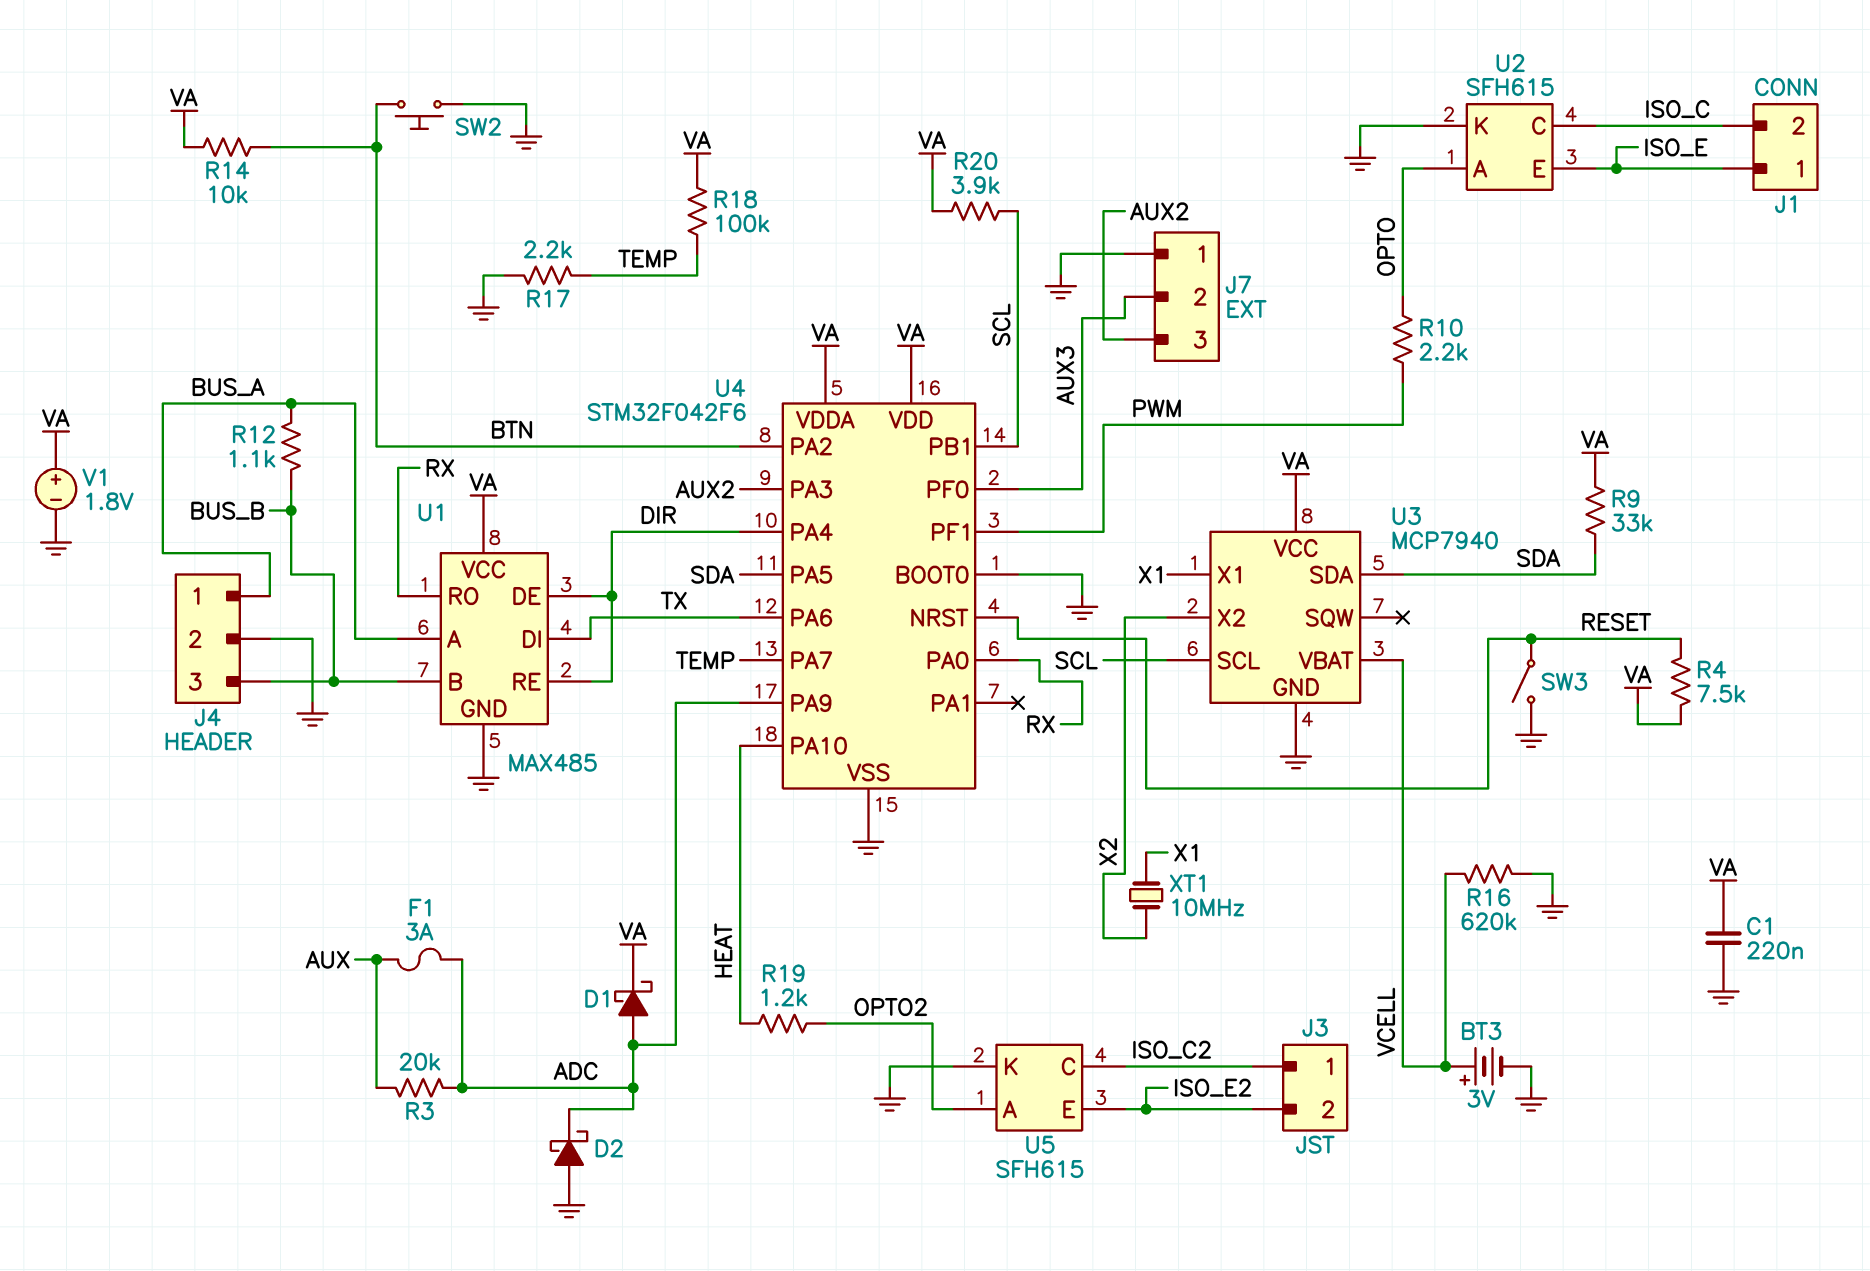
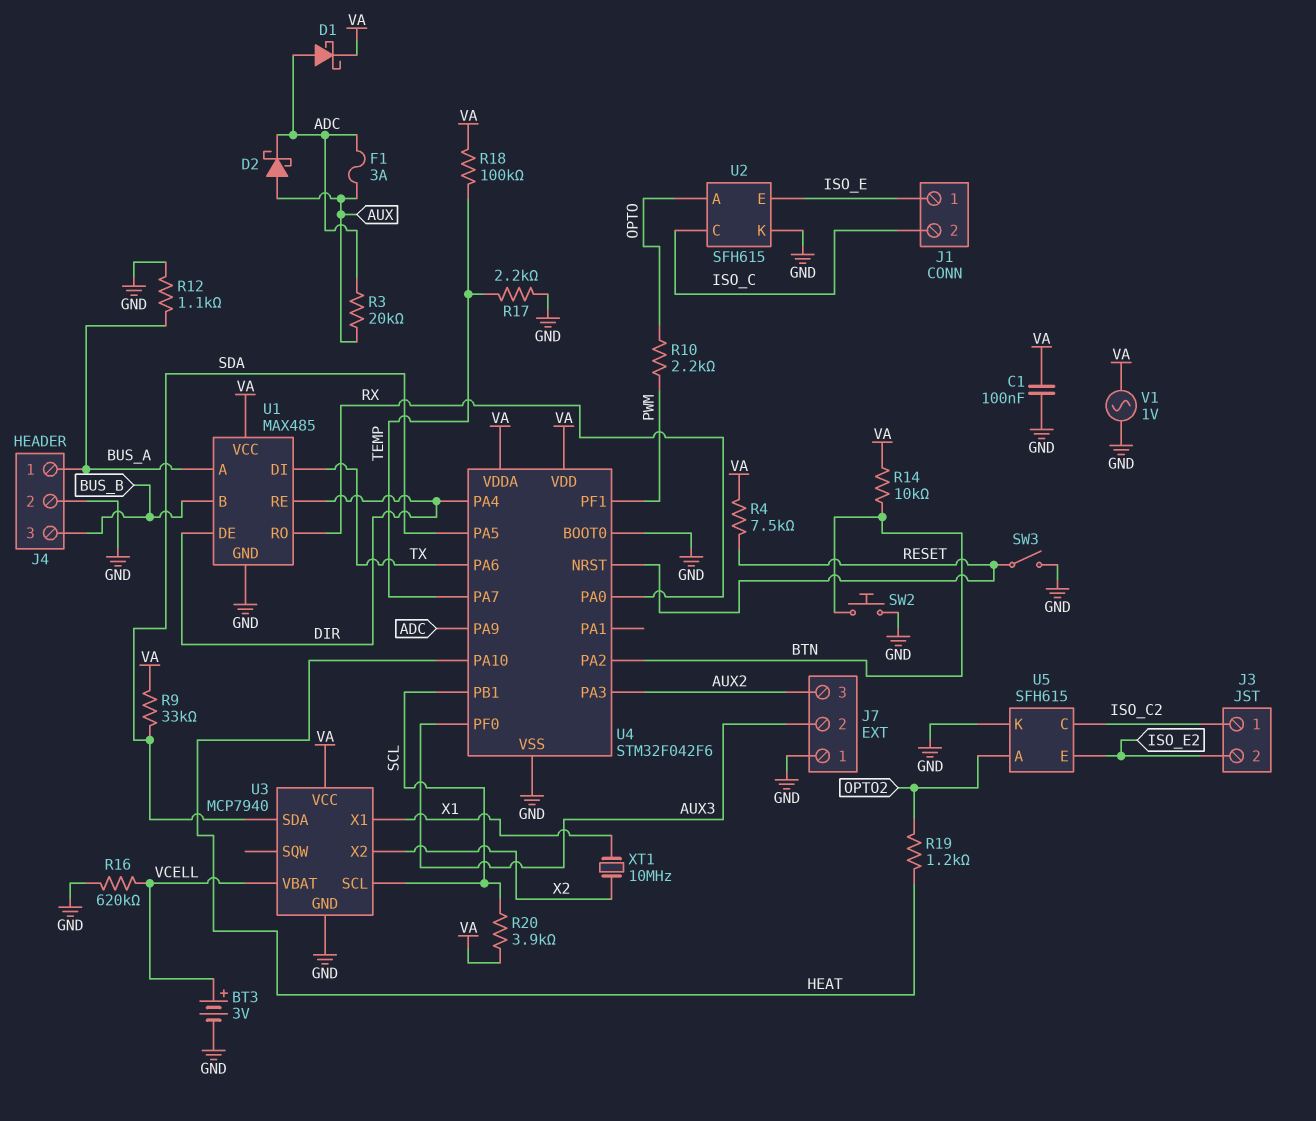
C1: 220nF (GND, VA) -> 100nF (GND, VA)
D2: schottky (A GND, K ADC) -> schottky (A AUX, K ADC)
R12: 1.1k (BUS_A, BUS_B) -> 1.1k (BUS_A, GND)
V1: 1.8V (plus VA, minus GND) -> AC 1V (GND, VA)

